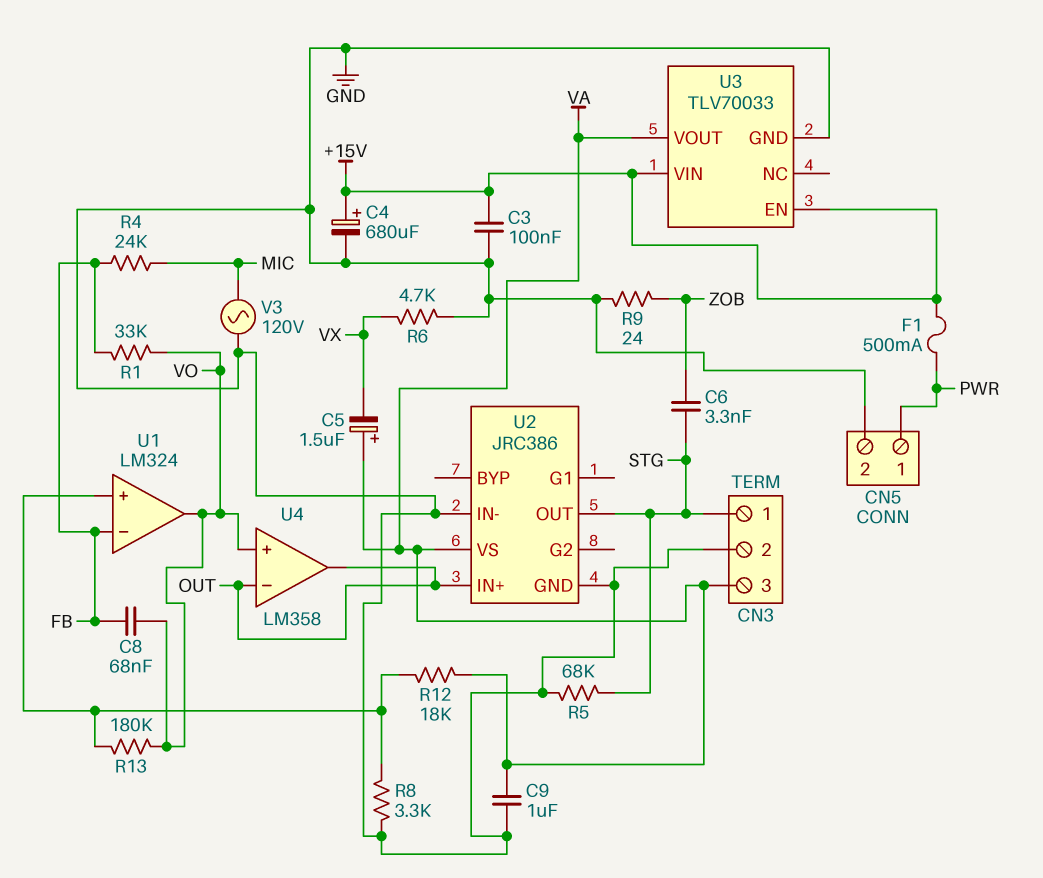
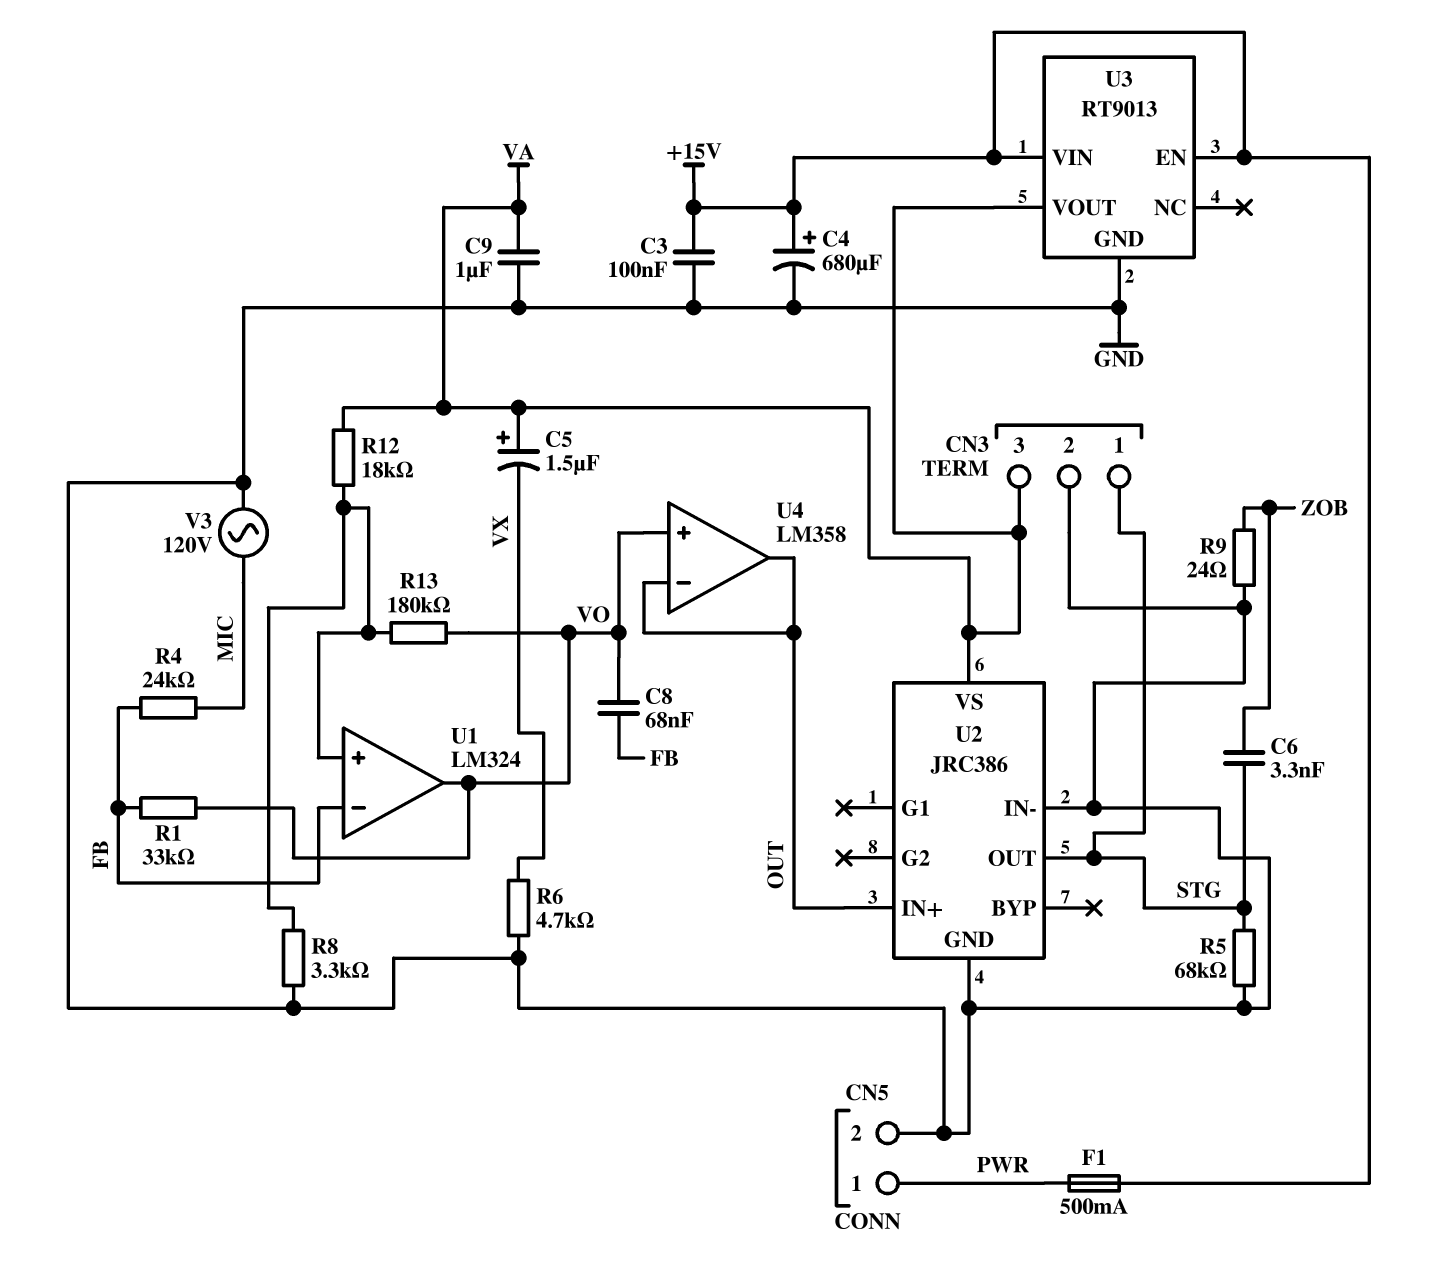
U3: TLV70033 -> RT9013

